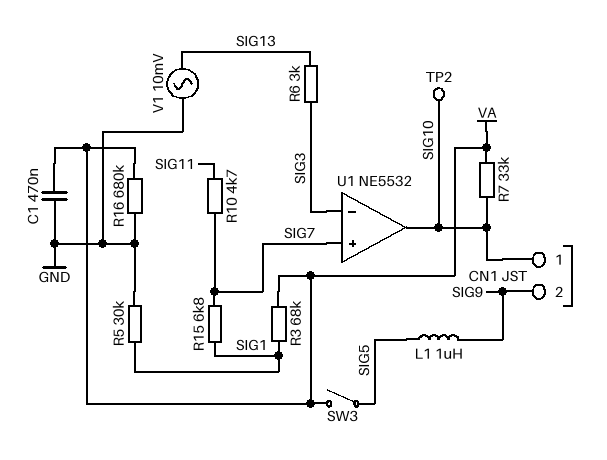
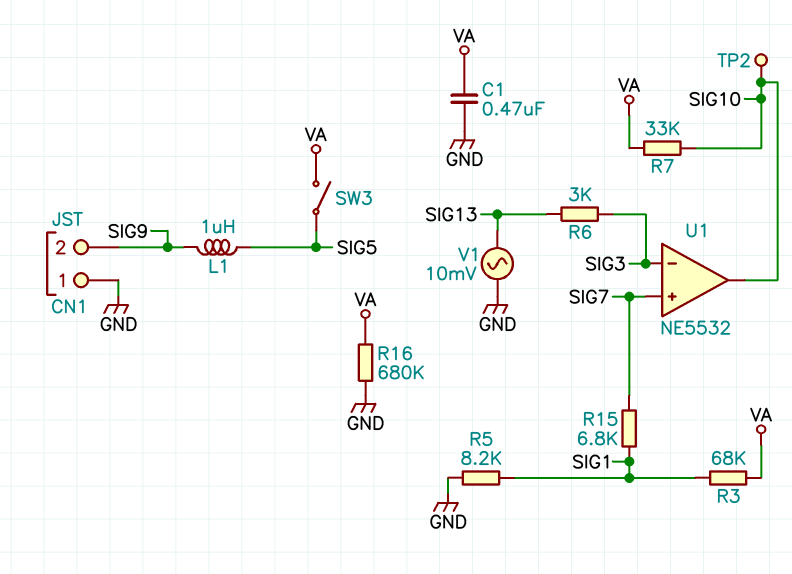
CN1 pin 1: SIG10 -> GND
R5: 30k (GND, SIG1) -> 8.2k (GND, SIG1)
R10: 4.7k (SIG7, SIG11) -> none

